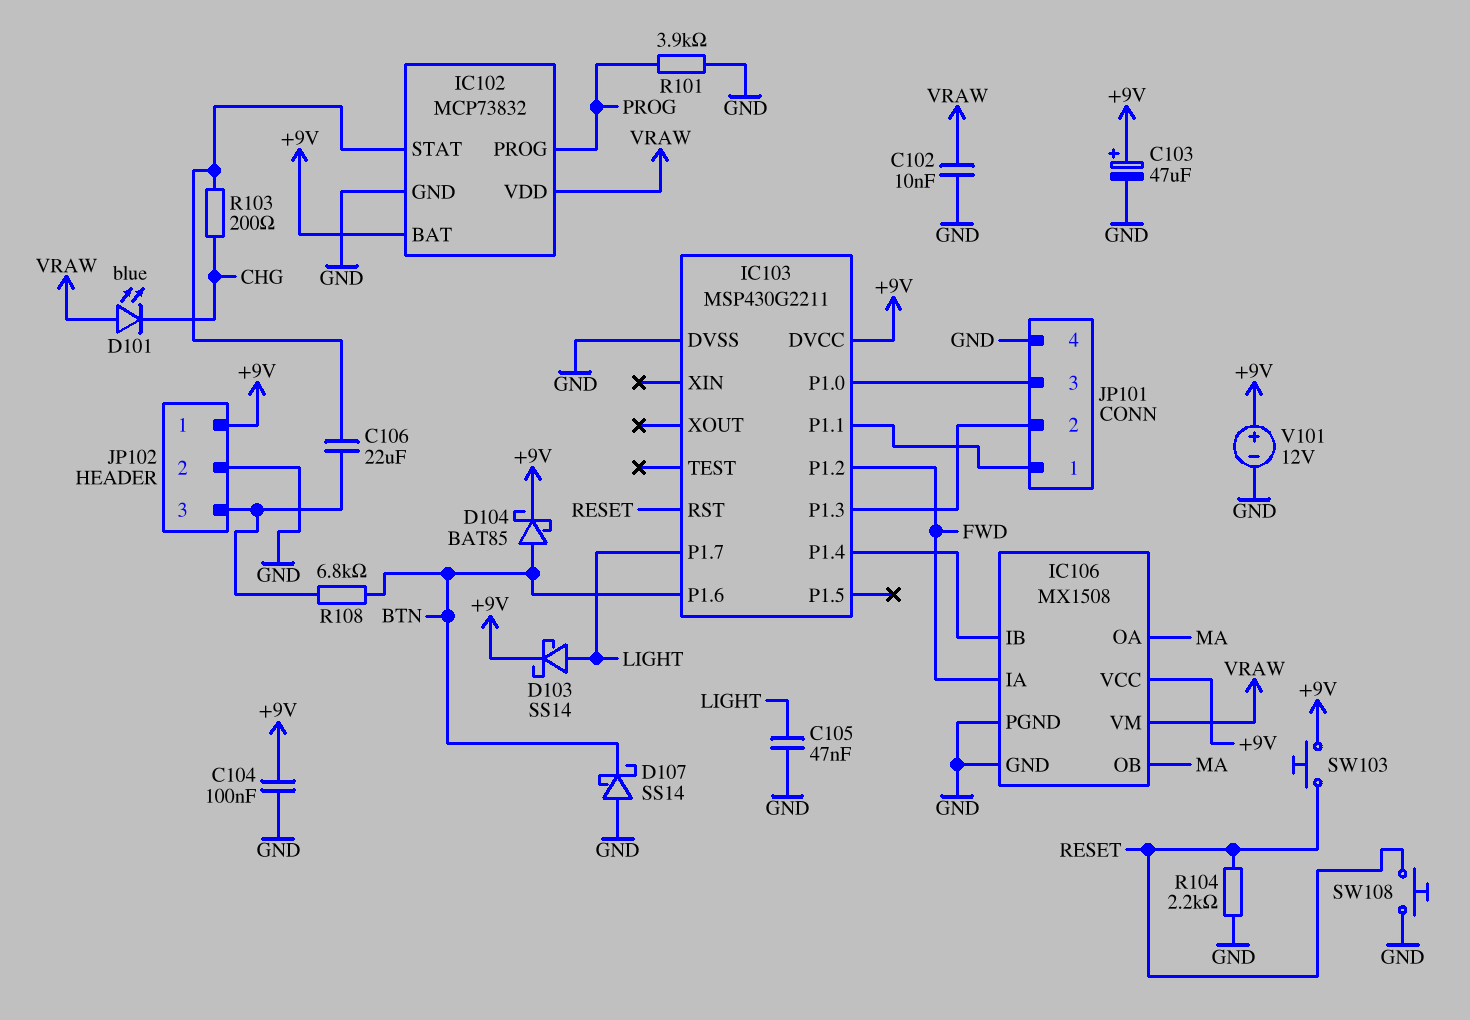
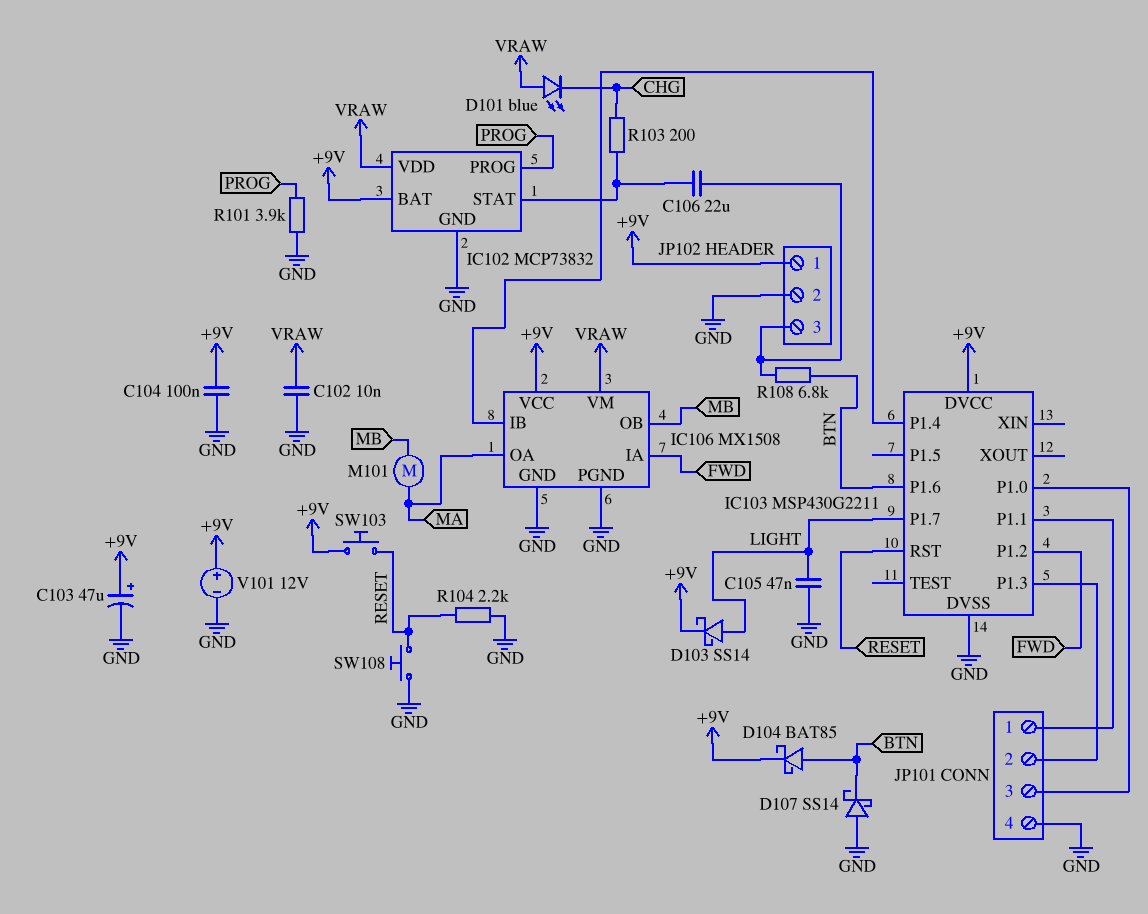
IC106 pin OB: MA -> MB
M101: none -> motor (MA, MB)

